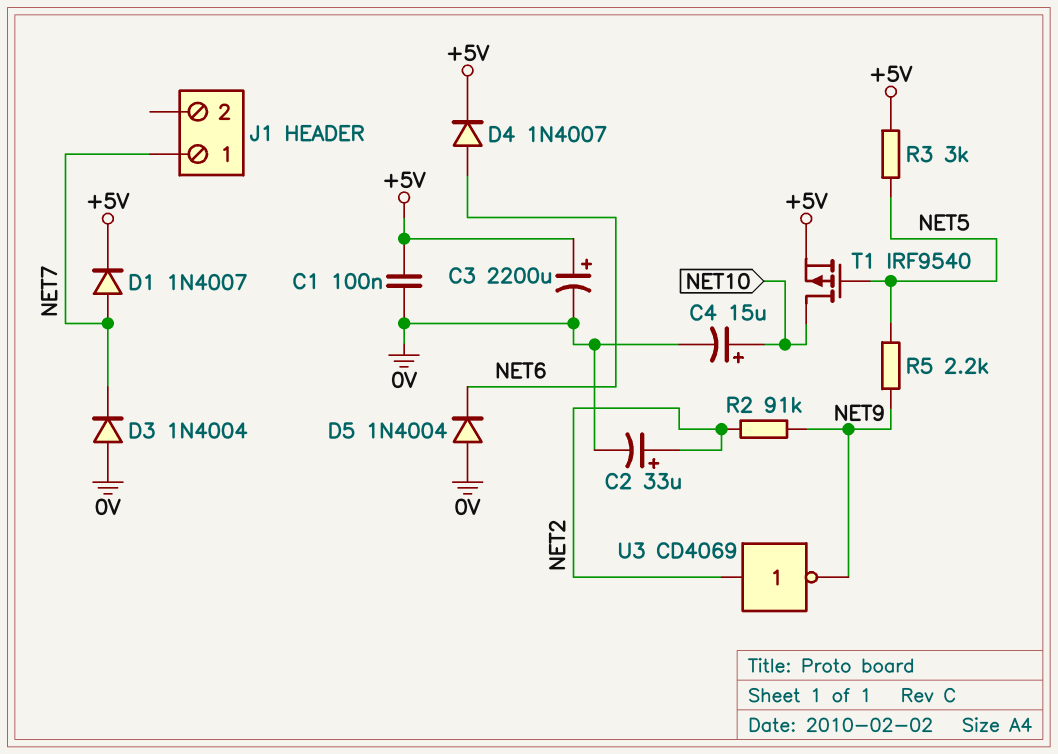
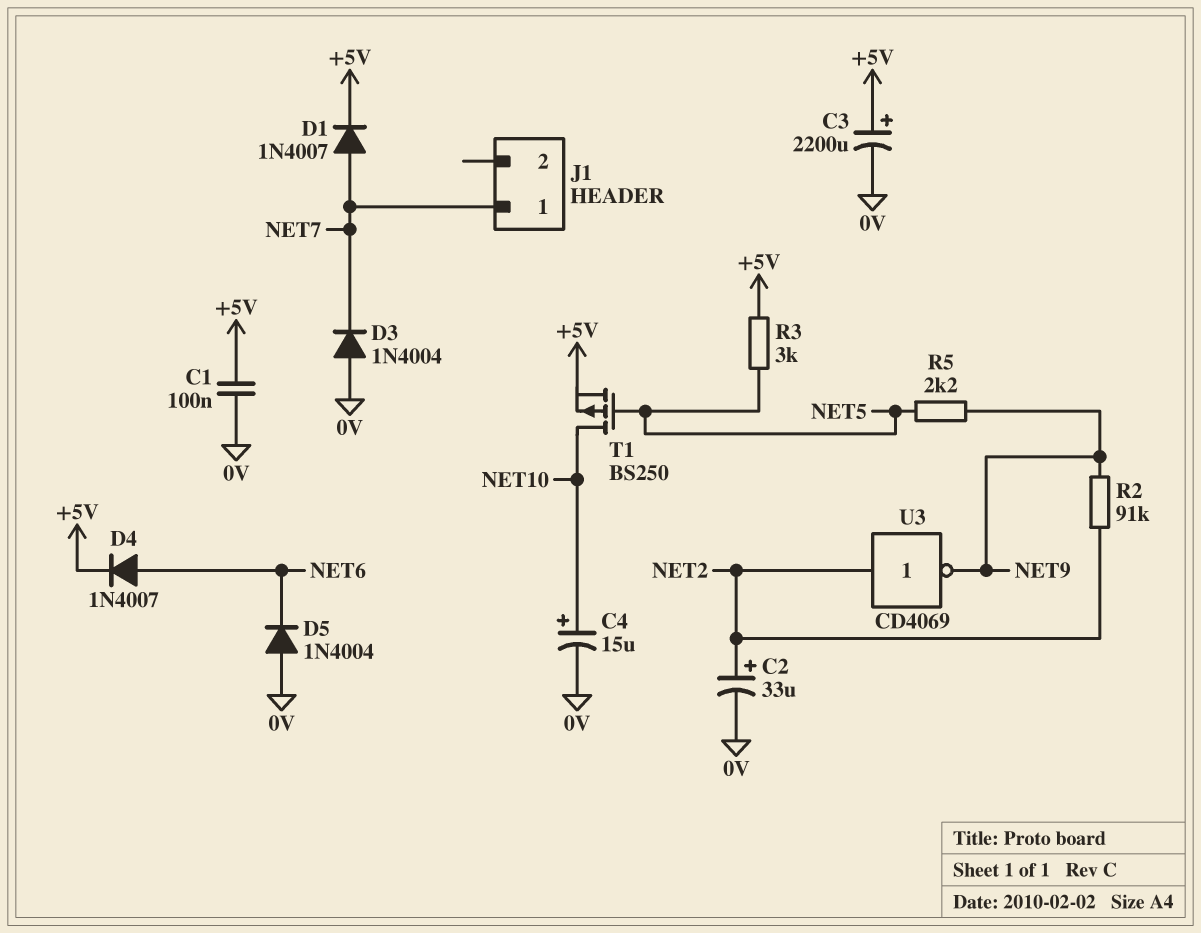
T1: PMOS IRF9540 (G NET5, D NET10, S +5V) -> PMOS BS250 (G NET5, D NET10, S +5V)

